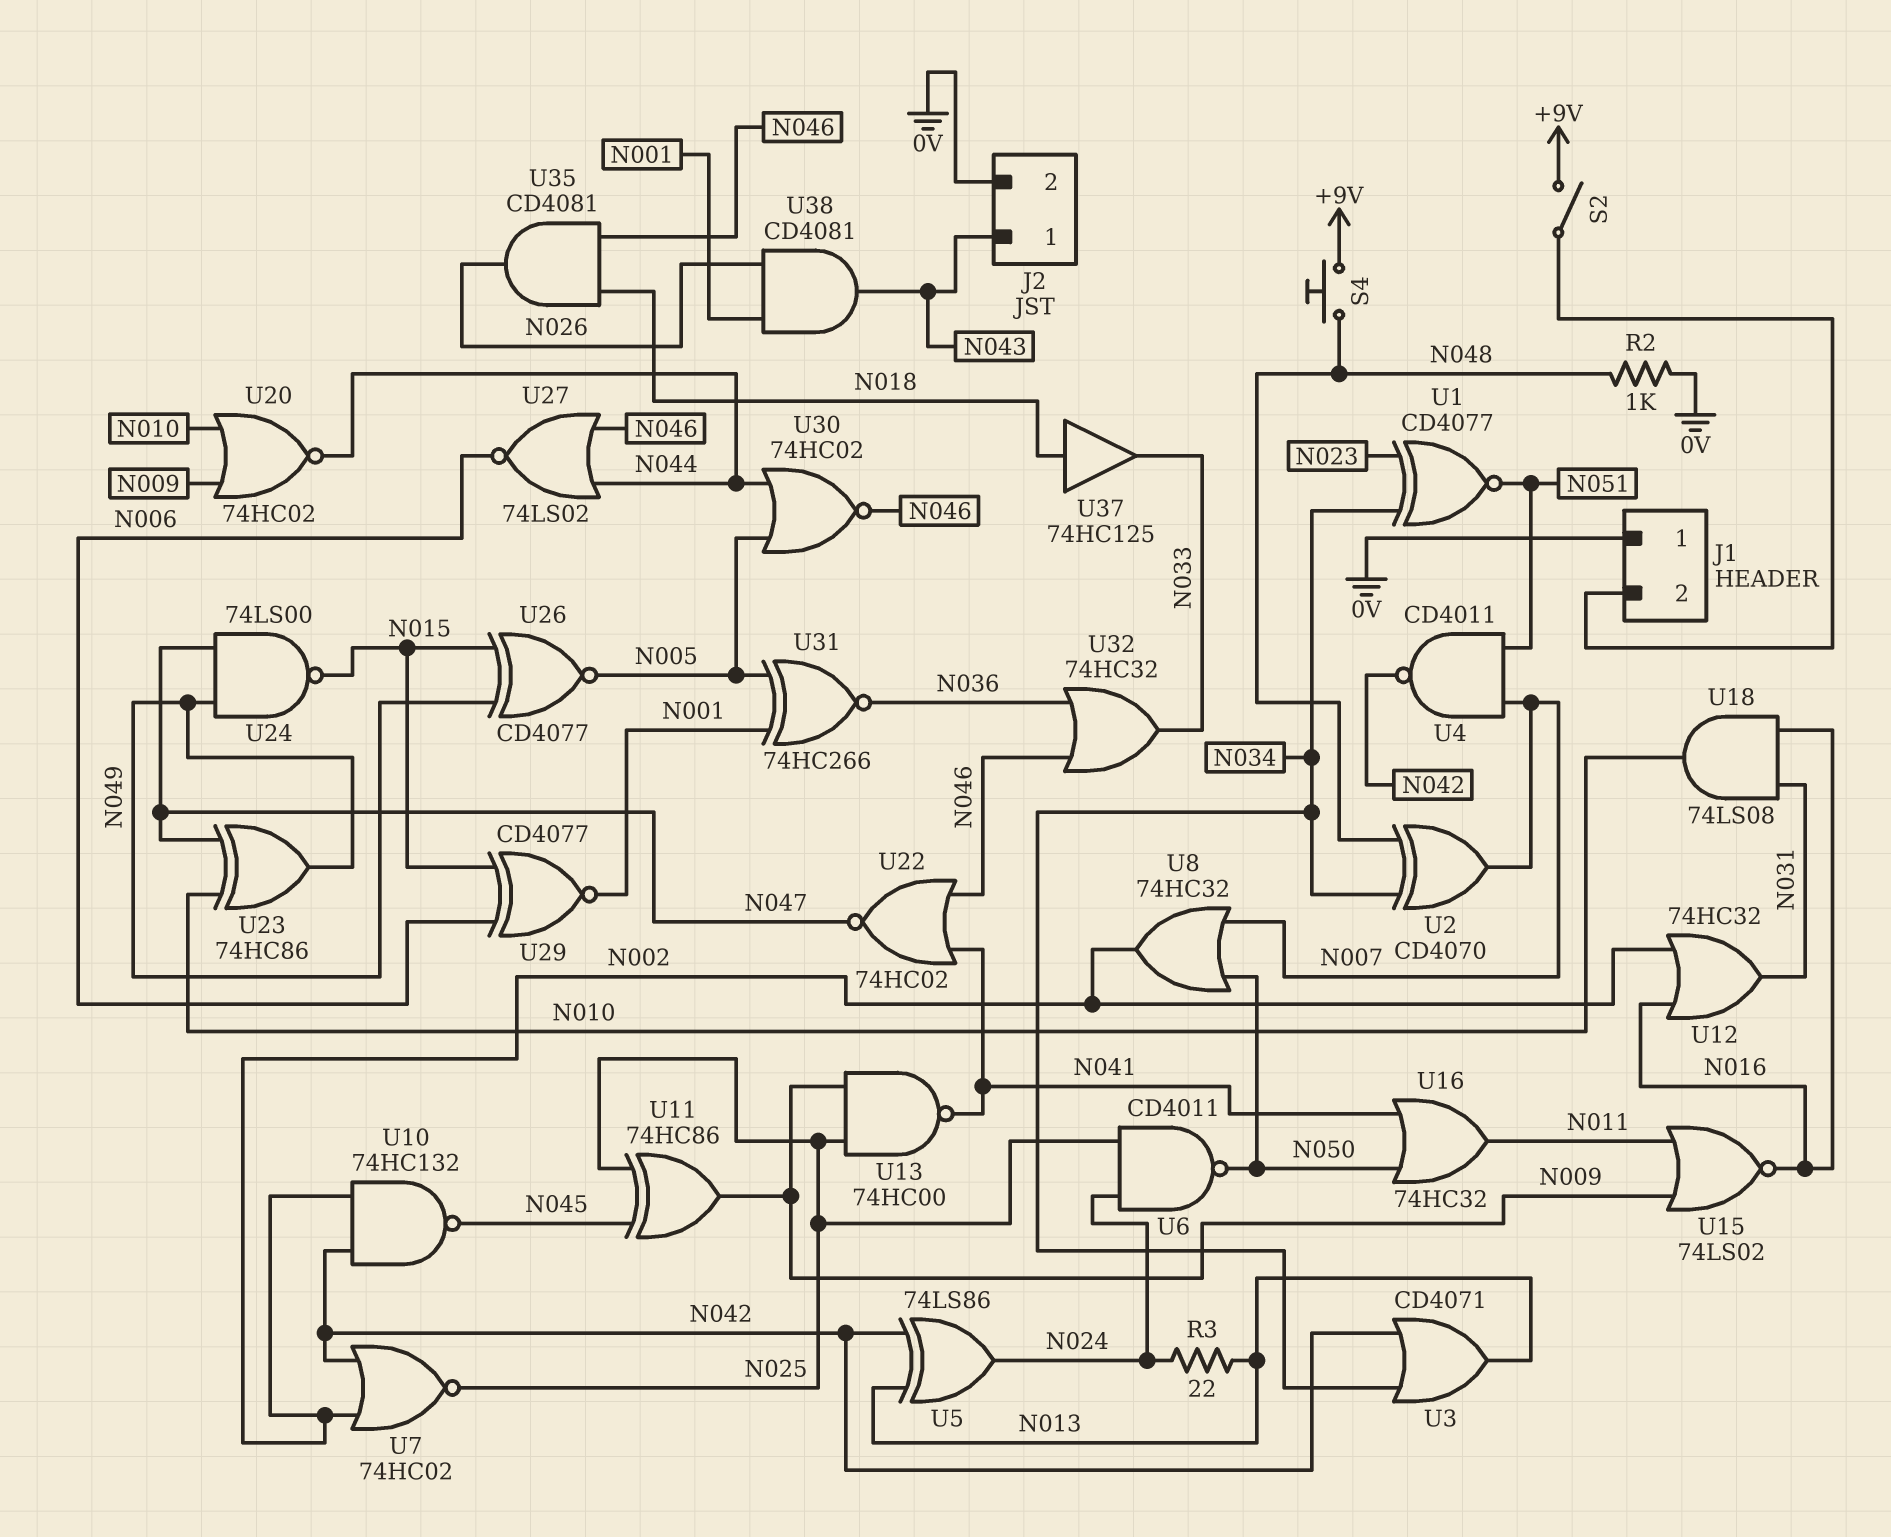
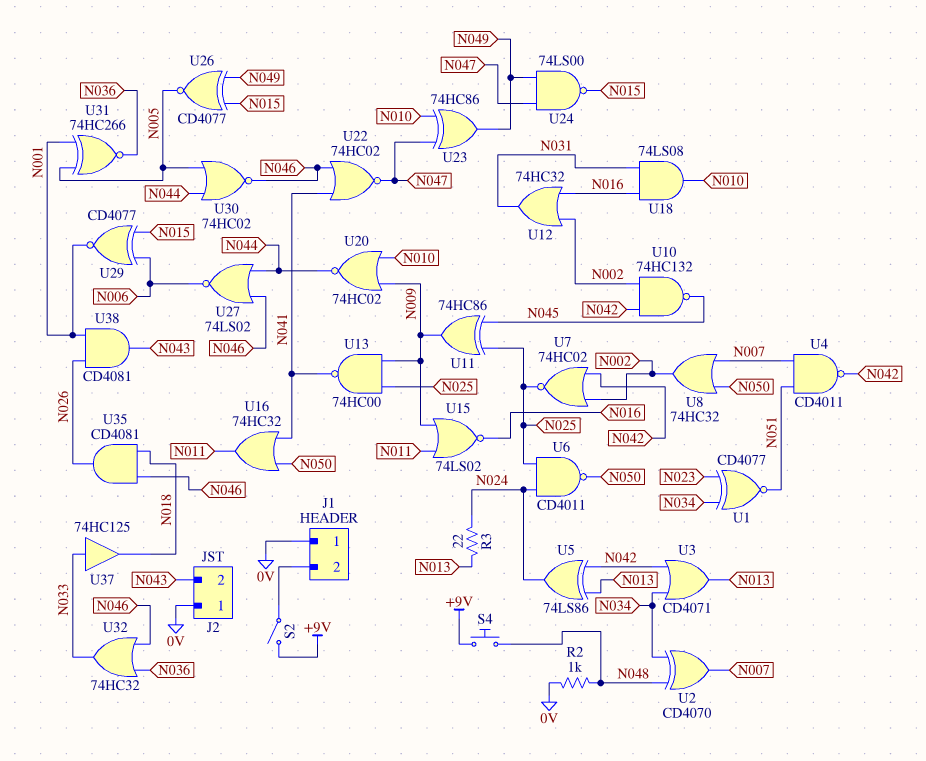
J2 pin 1: N043 -> 0V
J2 pin 2: 0V -> N043
U37: buffer 74HC125 (in N018, out N033) -> buffer 74HC125 (in N033, out N018)

